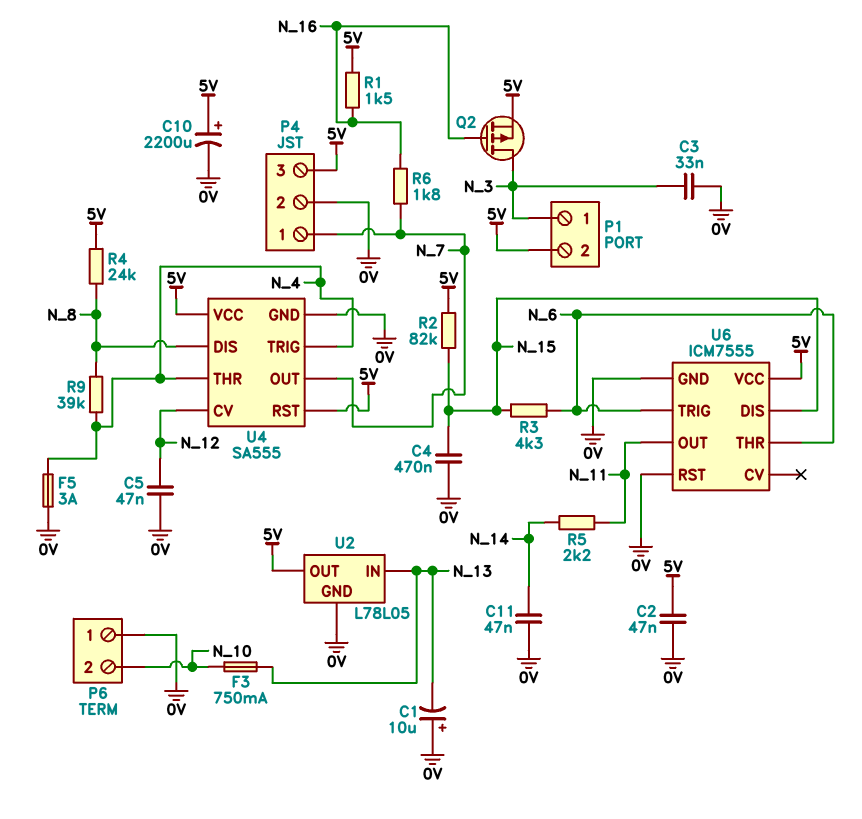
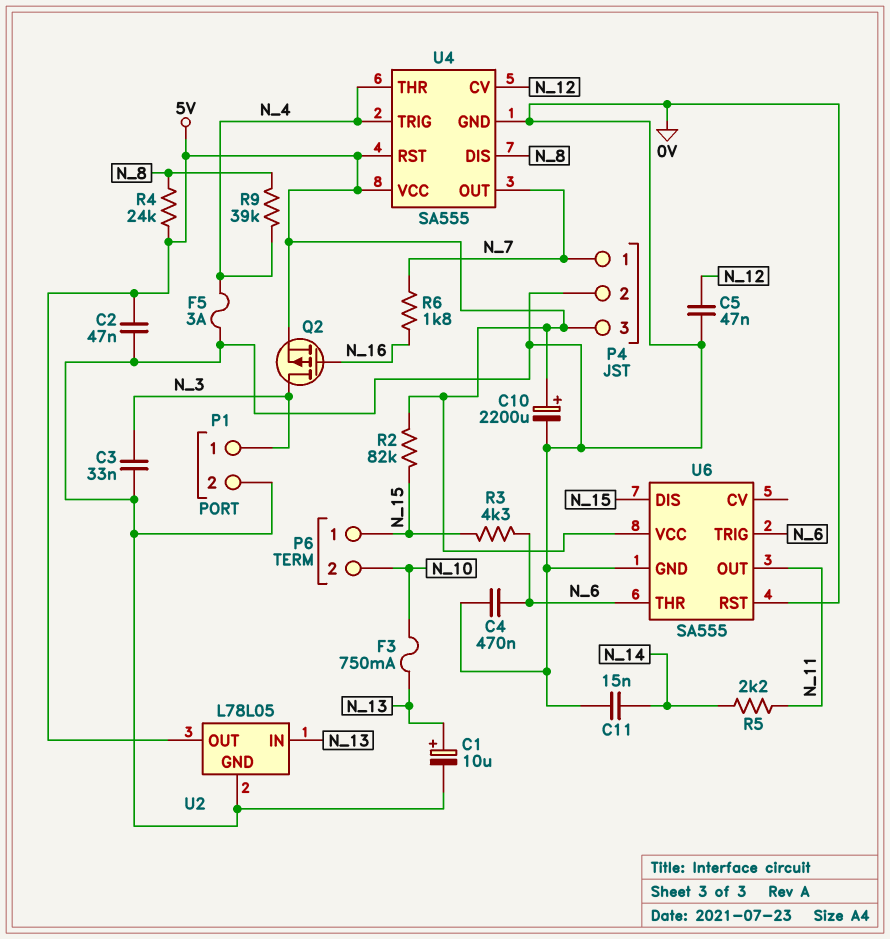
C1: 10uF (plus 0V, minus N_13) -> 10uF (plus N_13, minus 0V)
C4: 470nF (0V, N_15) -> 470nF (0V, N_6)
C11: 47nF (0V, N_14) -> 15nF (0V, N_14)
P1 pin 2: 5V -> 0V
P6 pin 1: 0V -> N_15
R1: 1.5k (5V, N_16) -> none
U6: ICM7555 -> SA555

